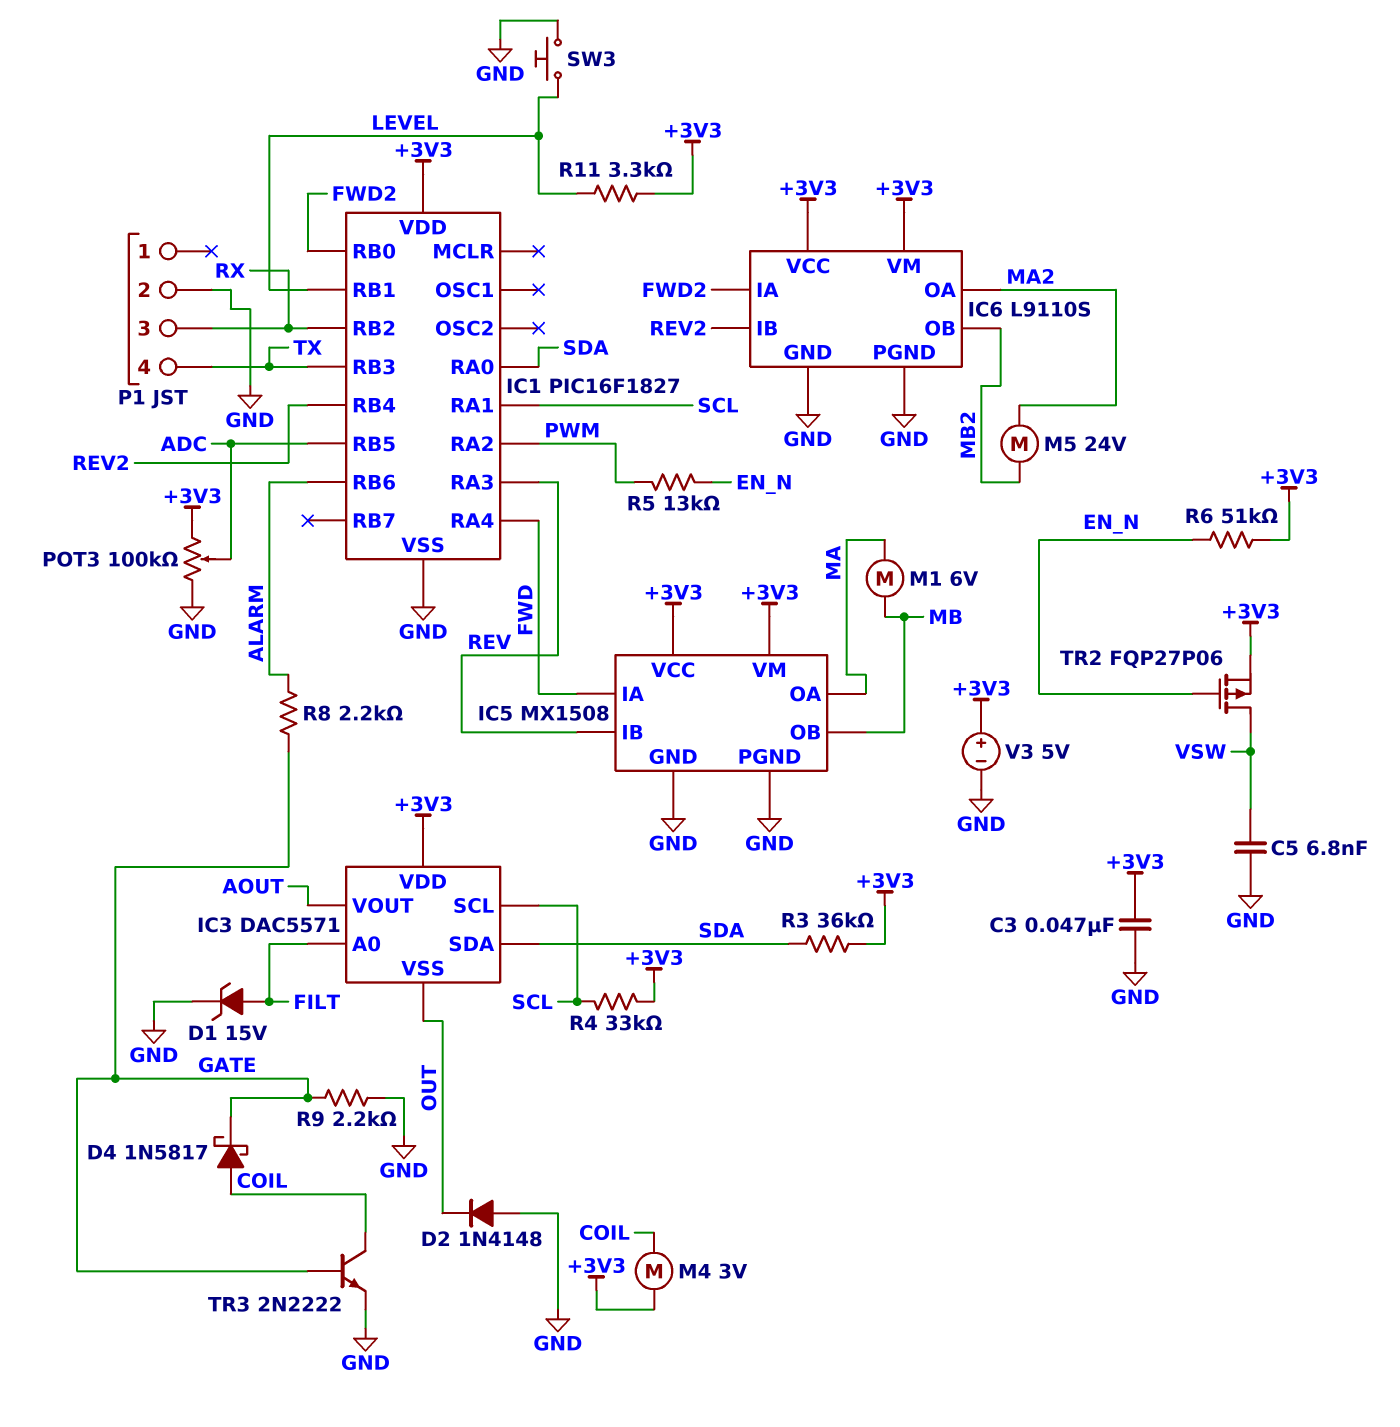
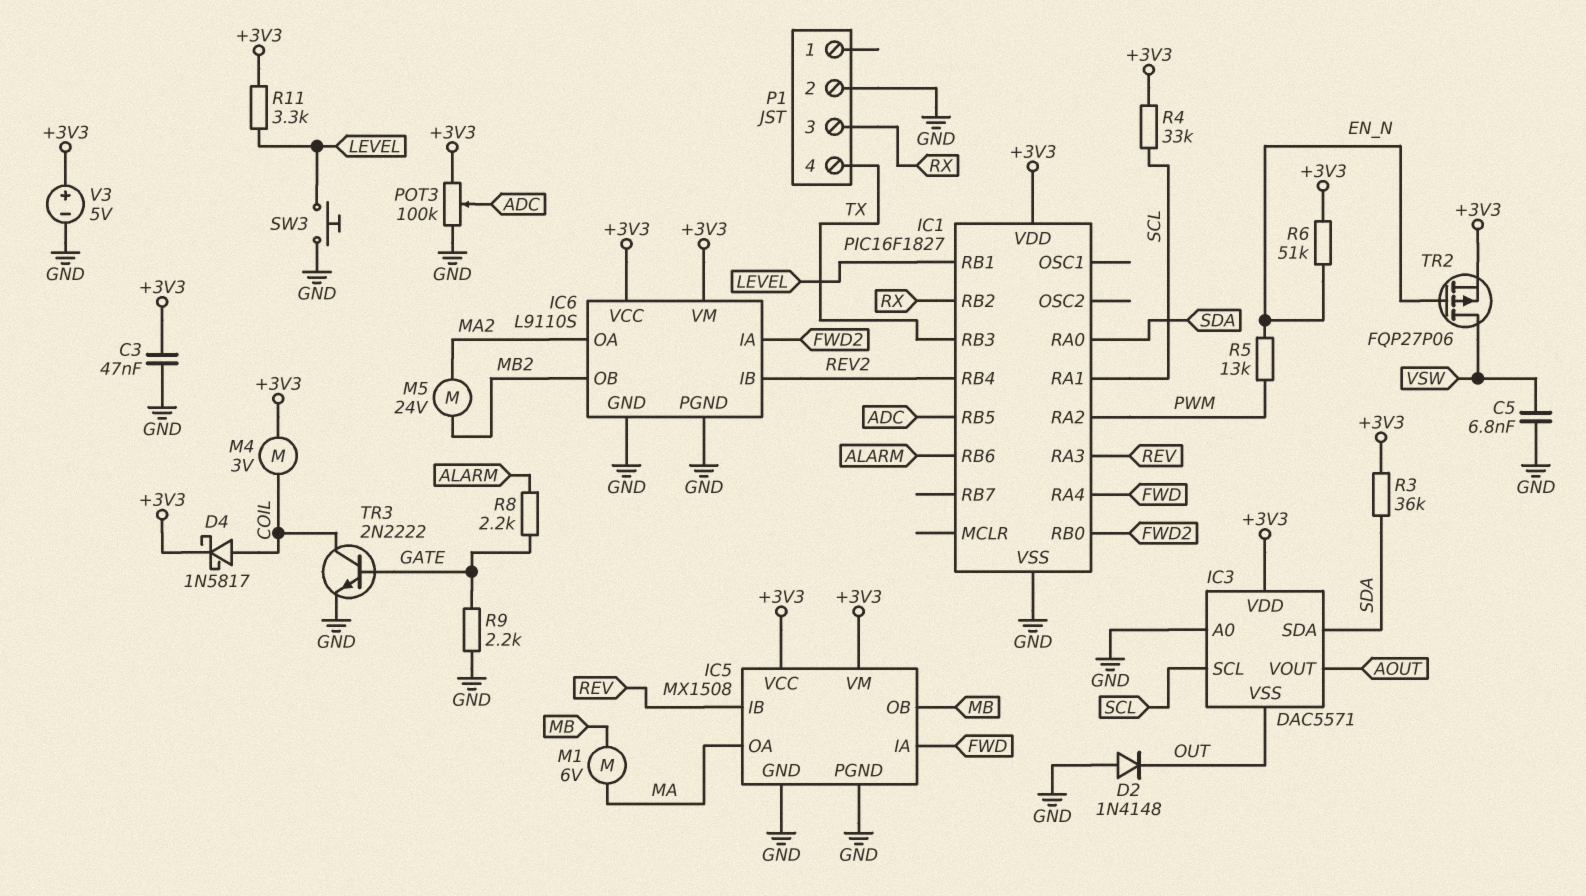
D1: zener 15V (A FILT, K GND) -> none
D4: schottky 1N5817 (A COIL, K GATE) -> schottky 1N5817 (A COIL, K +3V3)
IC3 pin A0: FILT -> GND

